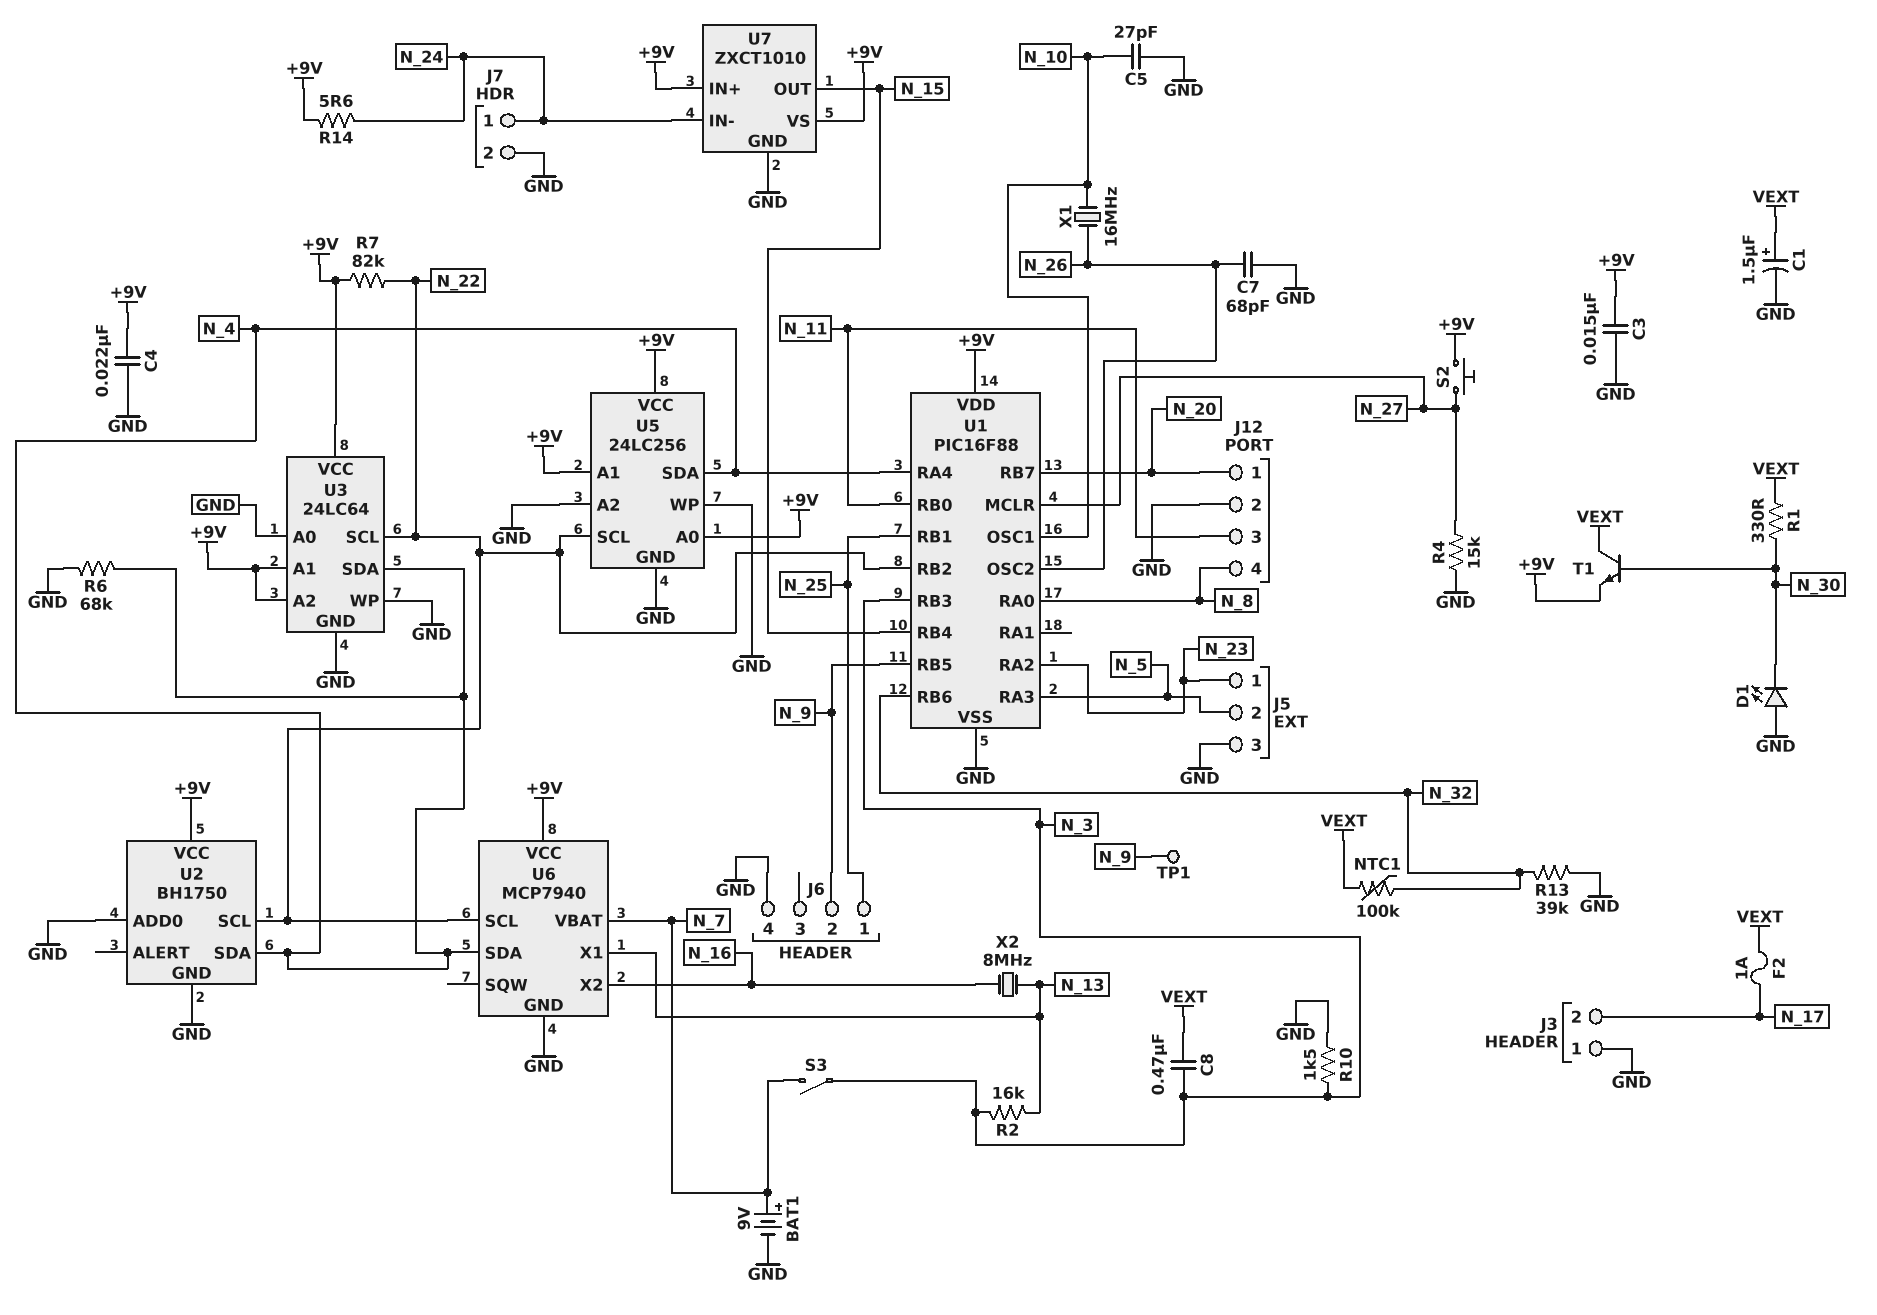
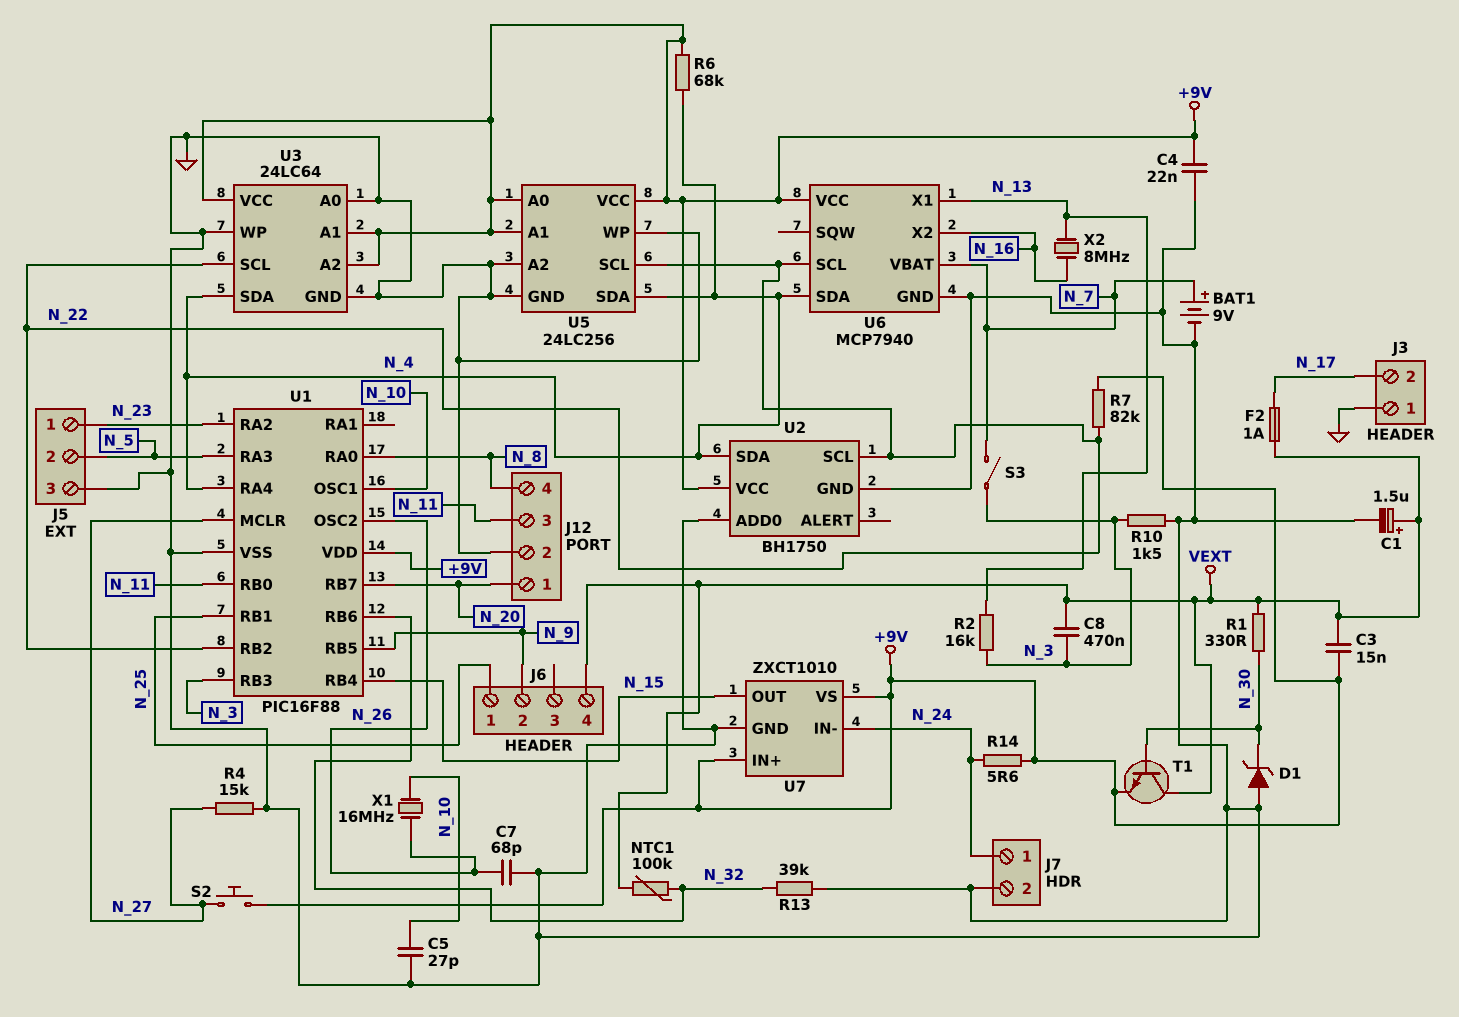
C3: 15nF (+9V, GND) -> 15nF (+9V, VEXT)
D1: LED (A GND, K N_30) -> zener (A GND, K N_30)
J6 pin 4: GND -> VEXT
R6: 68k (GND, N_4) -> 68k (+9V, N_4)
TP1: test point (N_9) -> none

